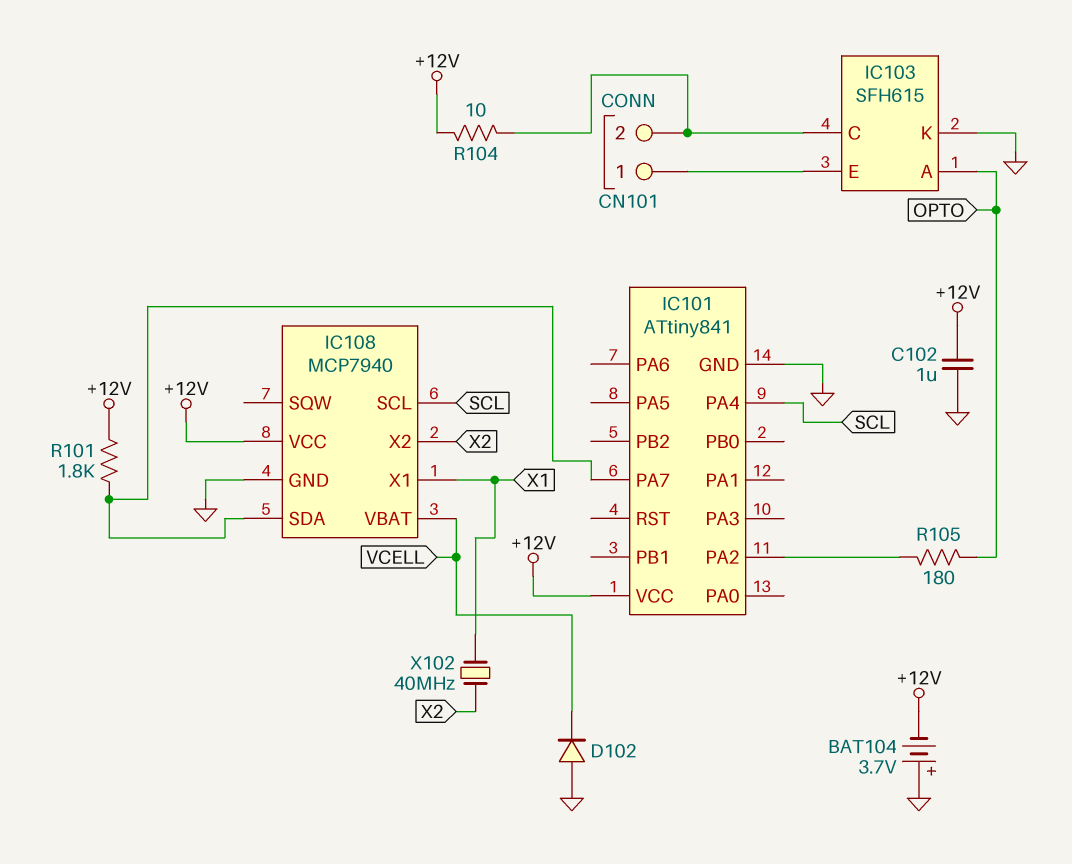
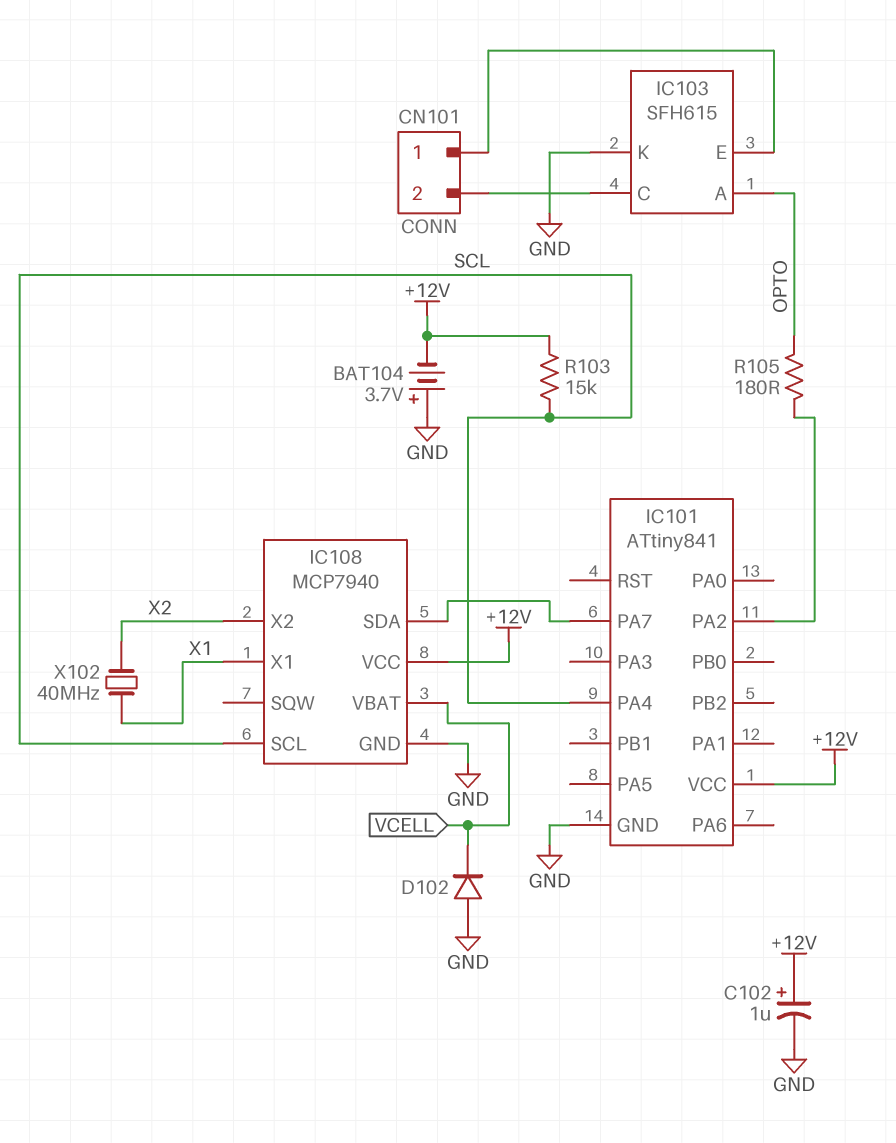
C102: 1uF (+12V, GND) -> 1uF (plus +12V, minus GND)
R101: 1.8k (+12V, IC101/PA7) -> none
R103: none -> 15k (+12V, SCL)
R104: 10 (+12V, CN101/2) -> none

